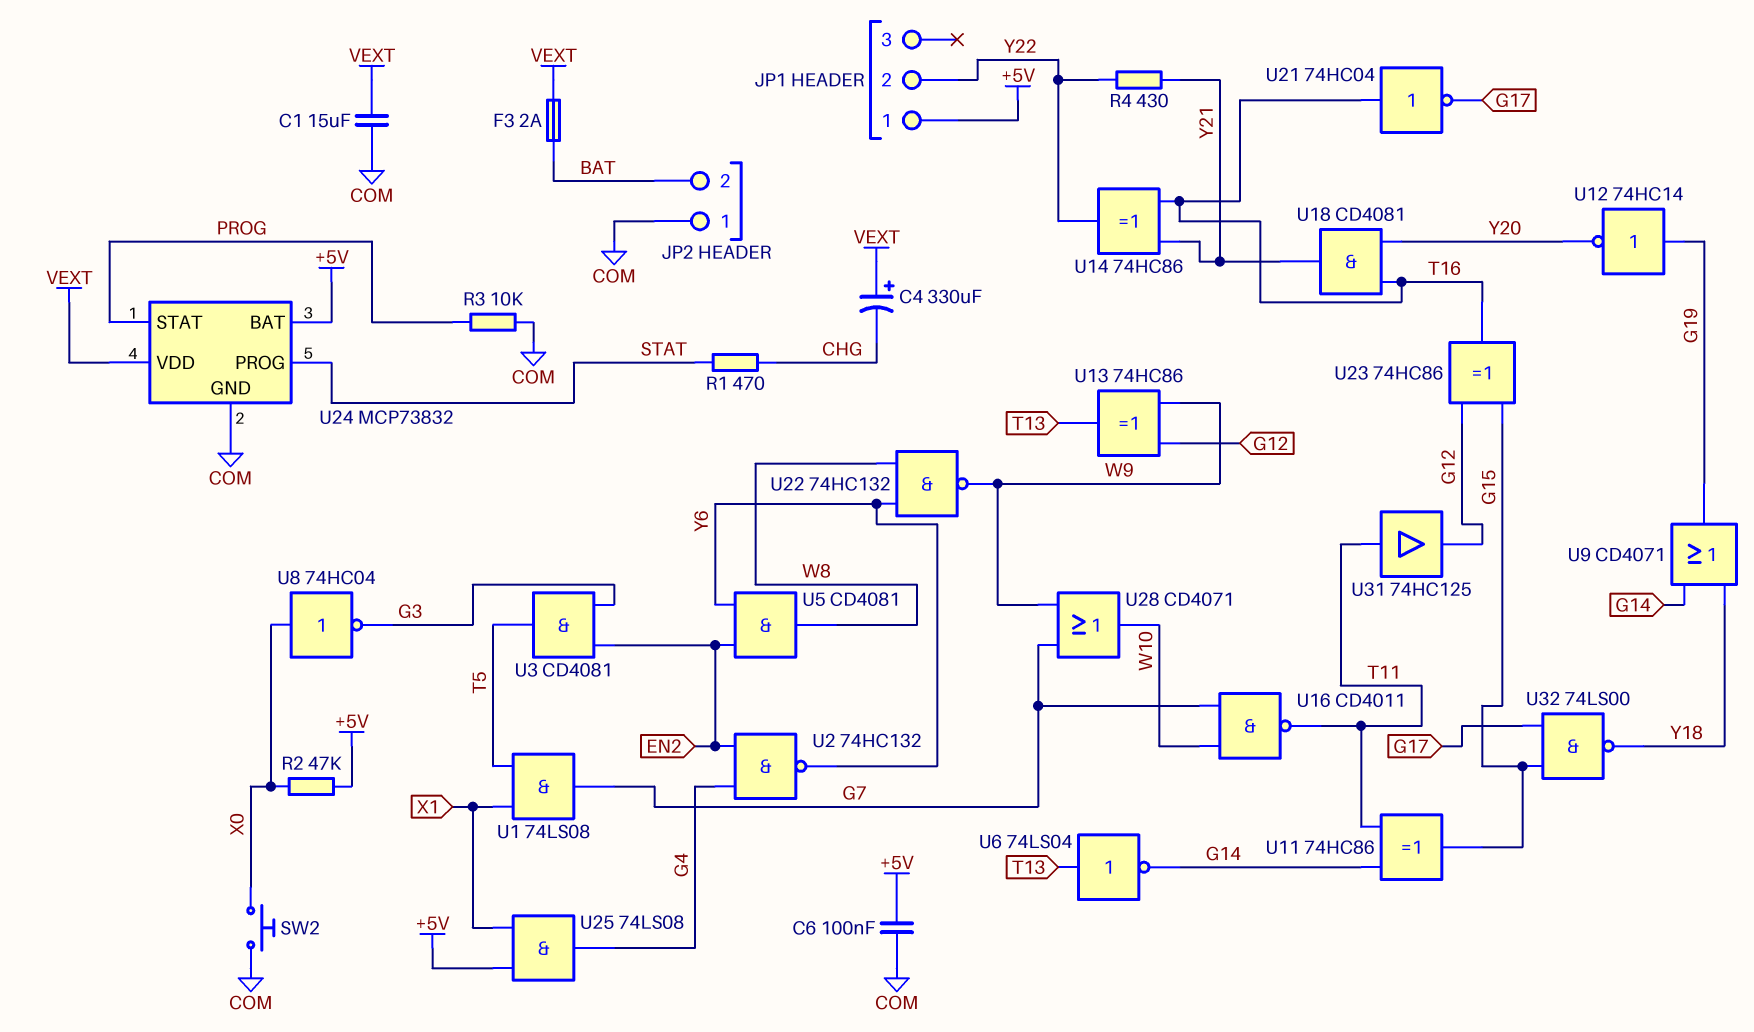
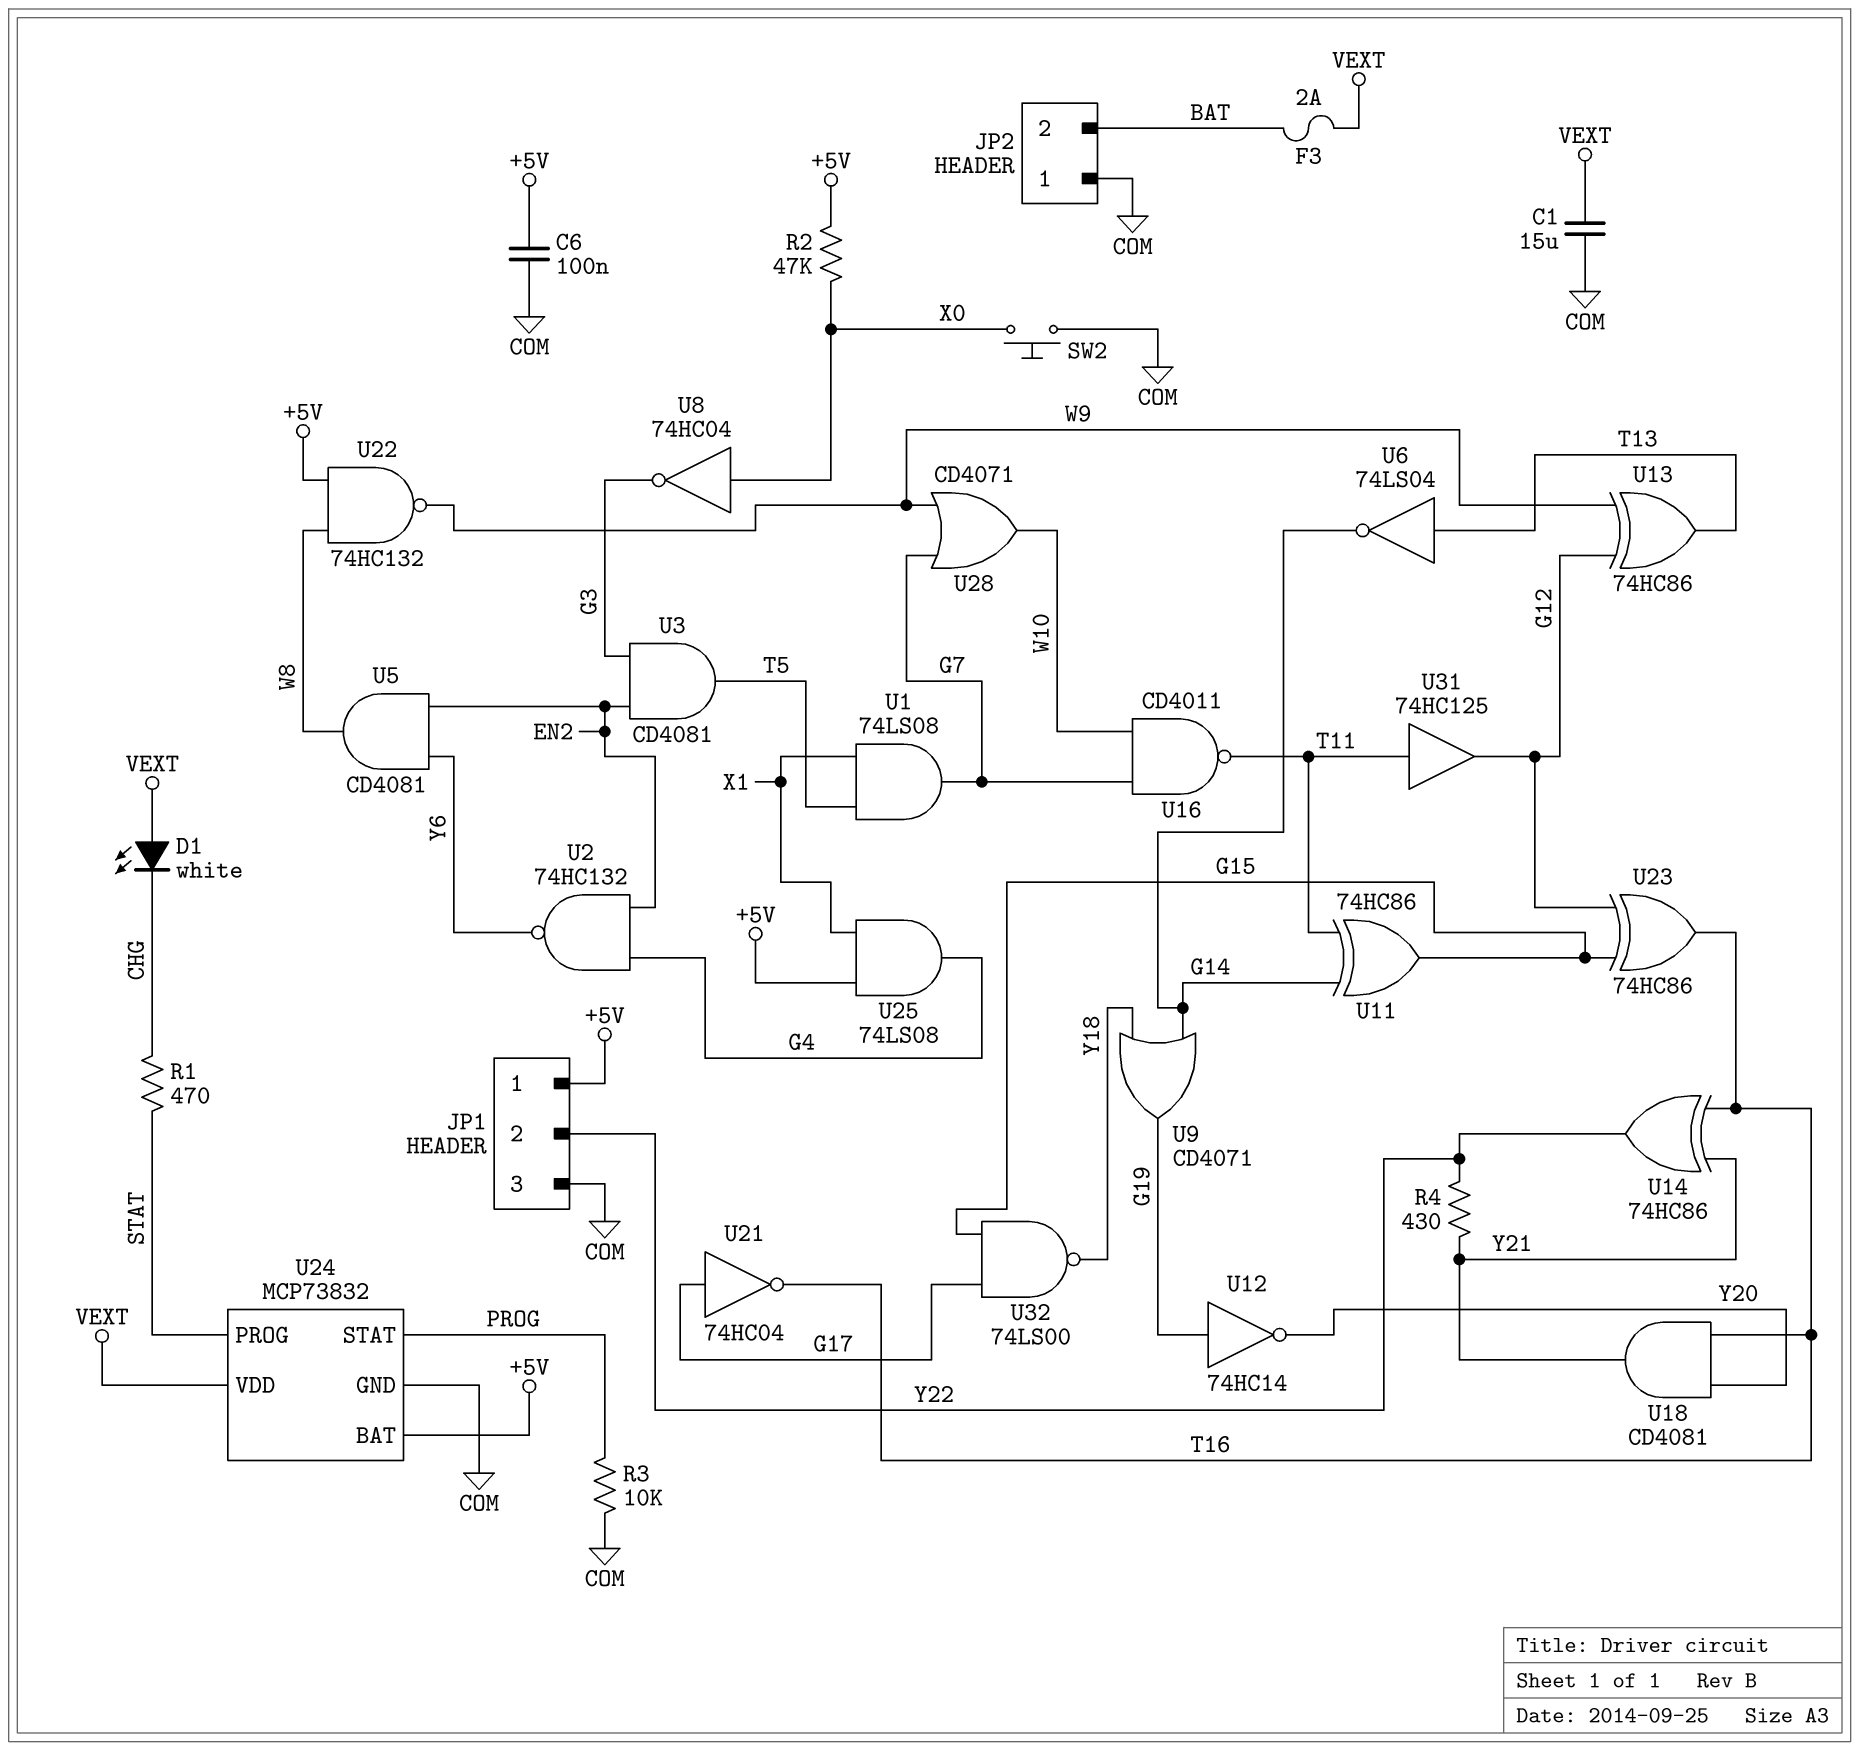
C4: 330uF (plus VEXT, minus CHG) -> none
D1: none -> LED white (A VEXT, K CHG)
JP1 pin 3: none -> COM
U21: NOT 74HC04 (in T16, out G17) -> NOT 74HC04 (in G17, out T16)
U22: NAND 74HC132 (in W8, in Y6, out W9) -> NAND 74HC132 (in +5V, in W8, out W9)

